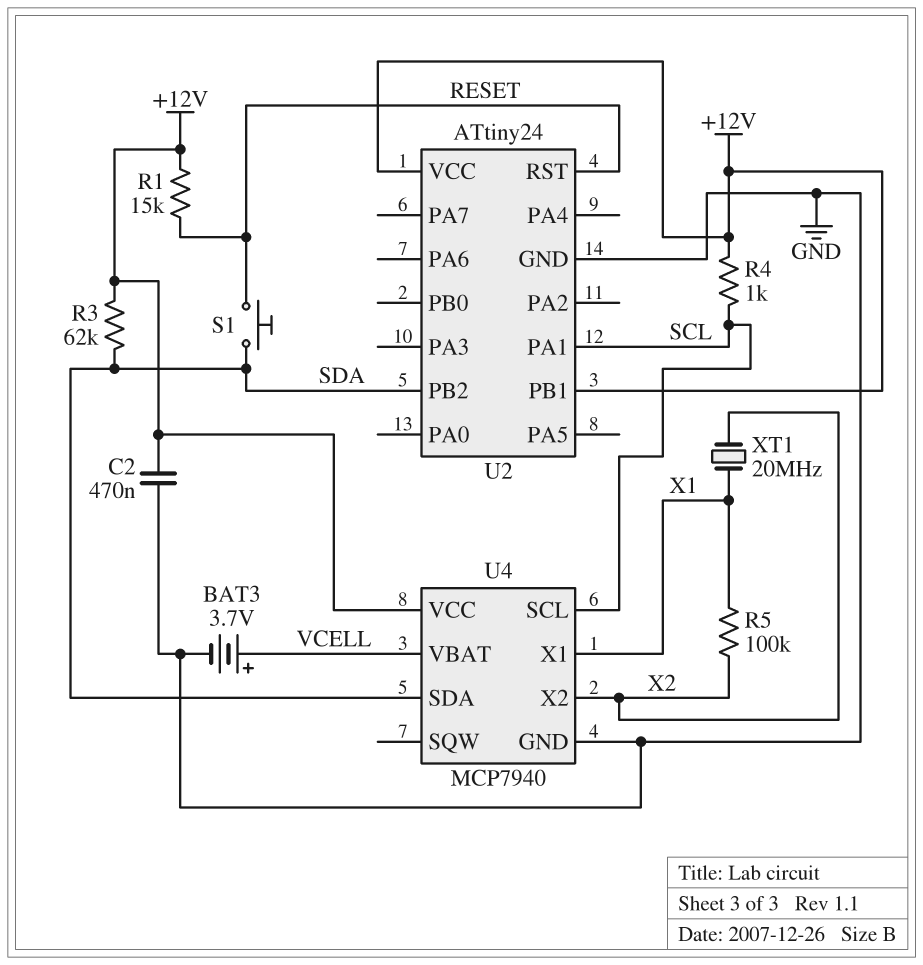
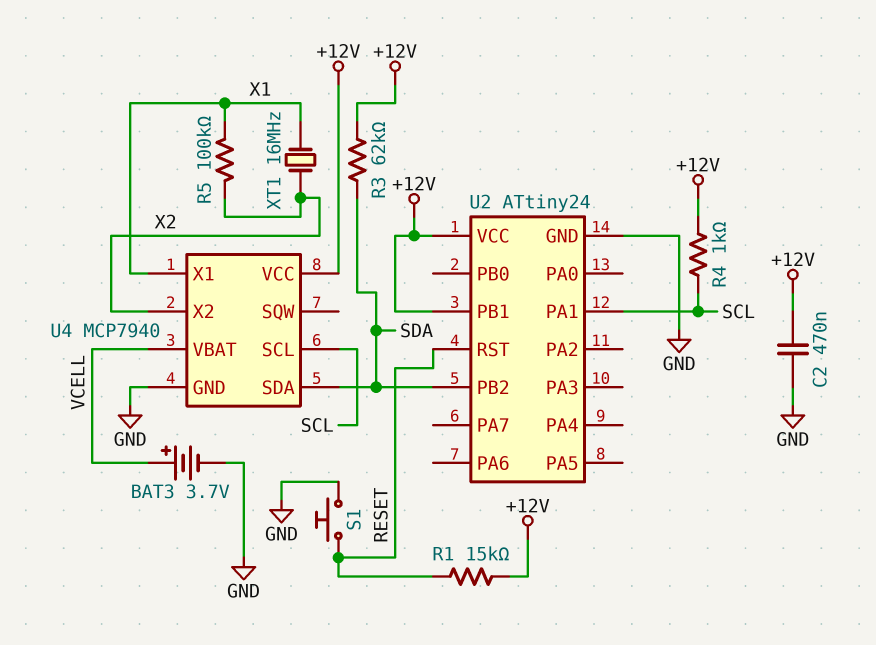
S1: button (RESET, SDA) -> button (GND, RESET)
XT1: 20MHz (X1, X2) -> 16MHz (X1, X2)

